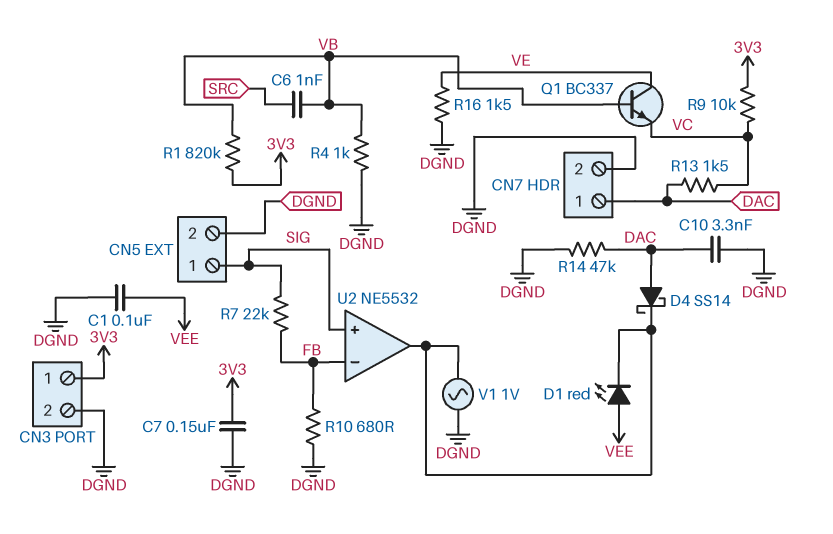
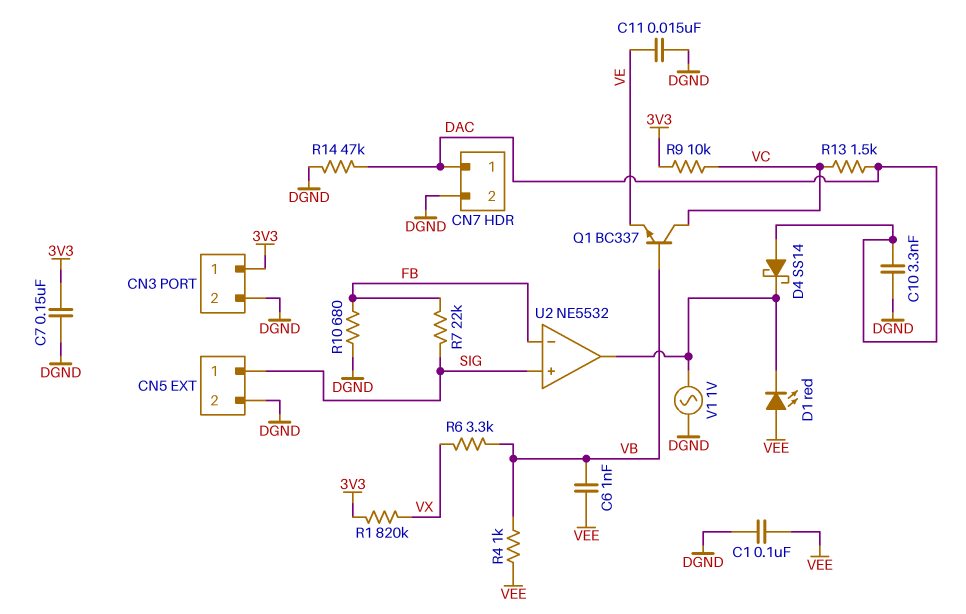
C6: 1nF (SRC, VB) -> 1nF (VB, VEE)
C11: none -> 15nF (DGND, VE)
Q1: NPN BC337 (B VB, C VE, E VC) -> NPN BC337 (B VB, C VC, E VE)
R1: 820k (3V3, VB) -> 820k (3V3, VX)
R4: 1k (DGND, VB) -> 1k (VB, VEE)
R6: none -> 3.3k (VB, VX)
R16: 1.5k (DGND, VE) -> none

